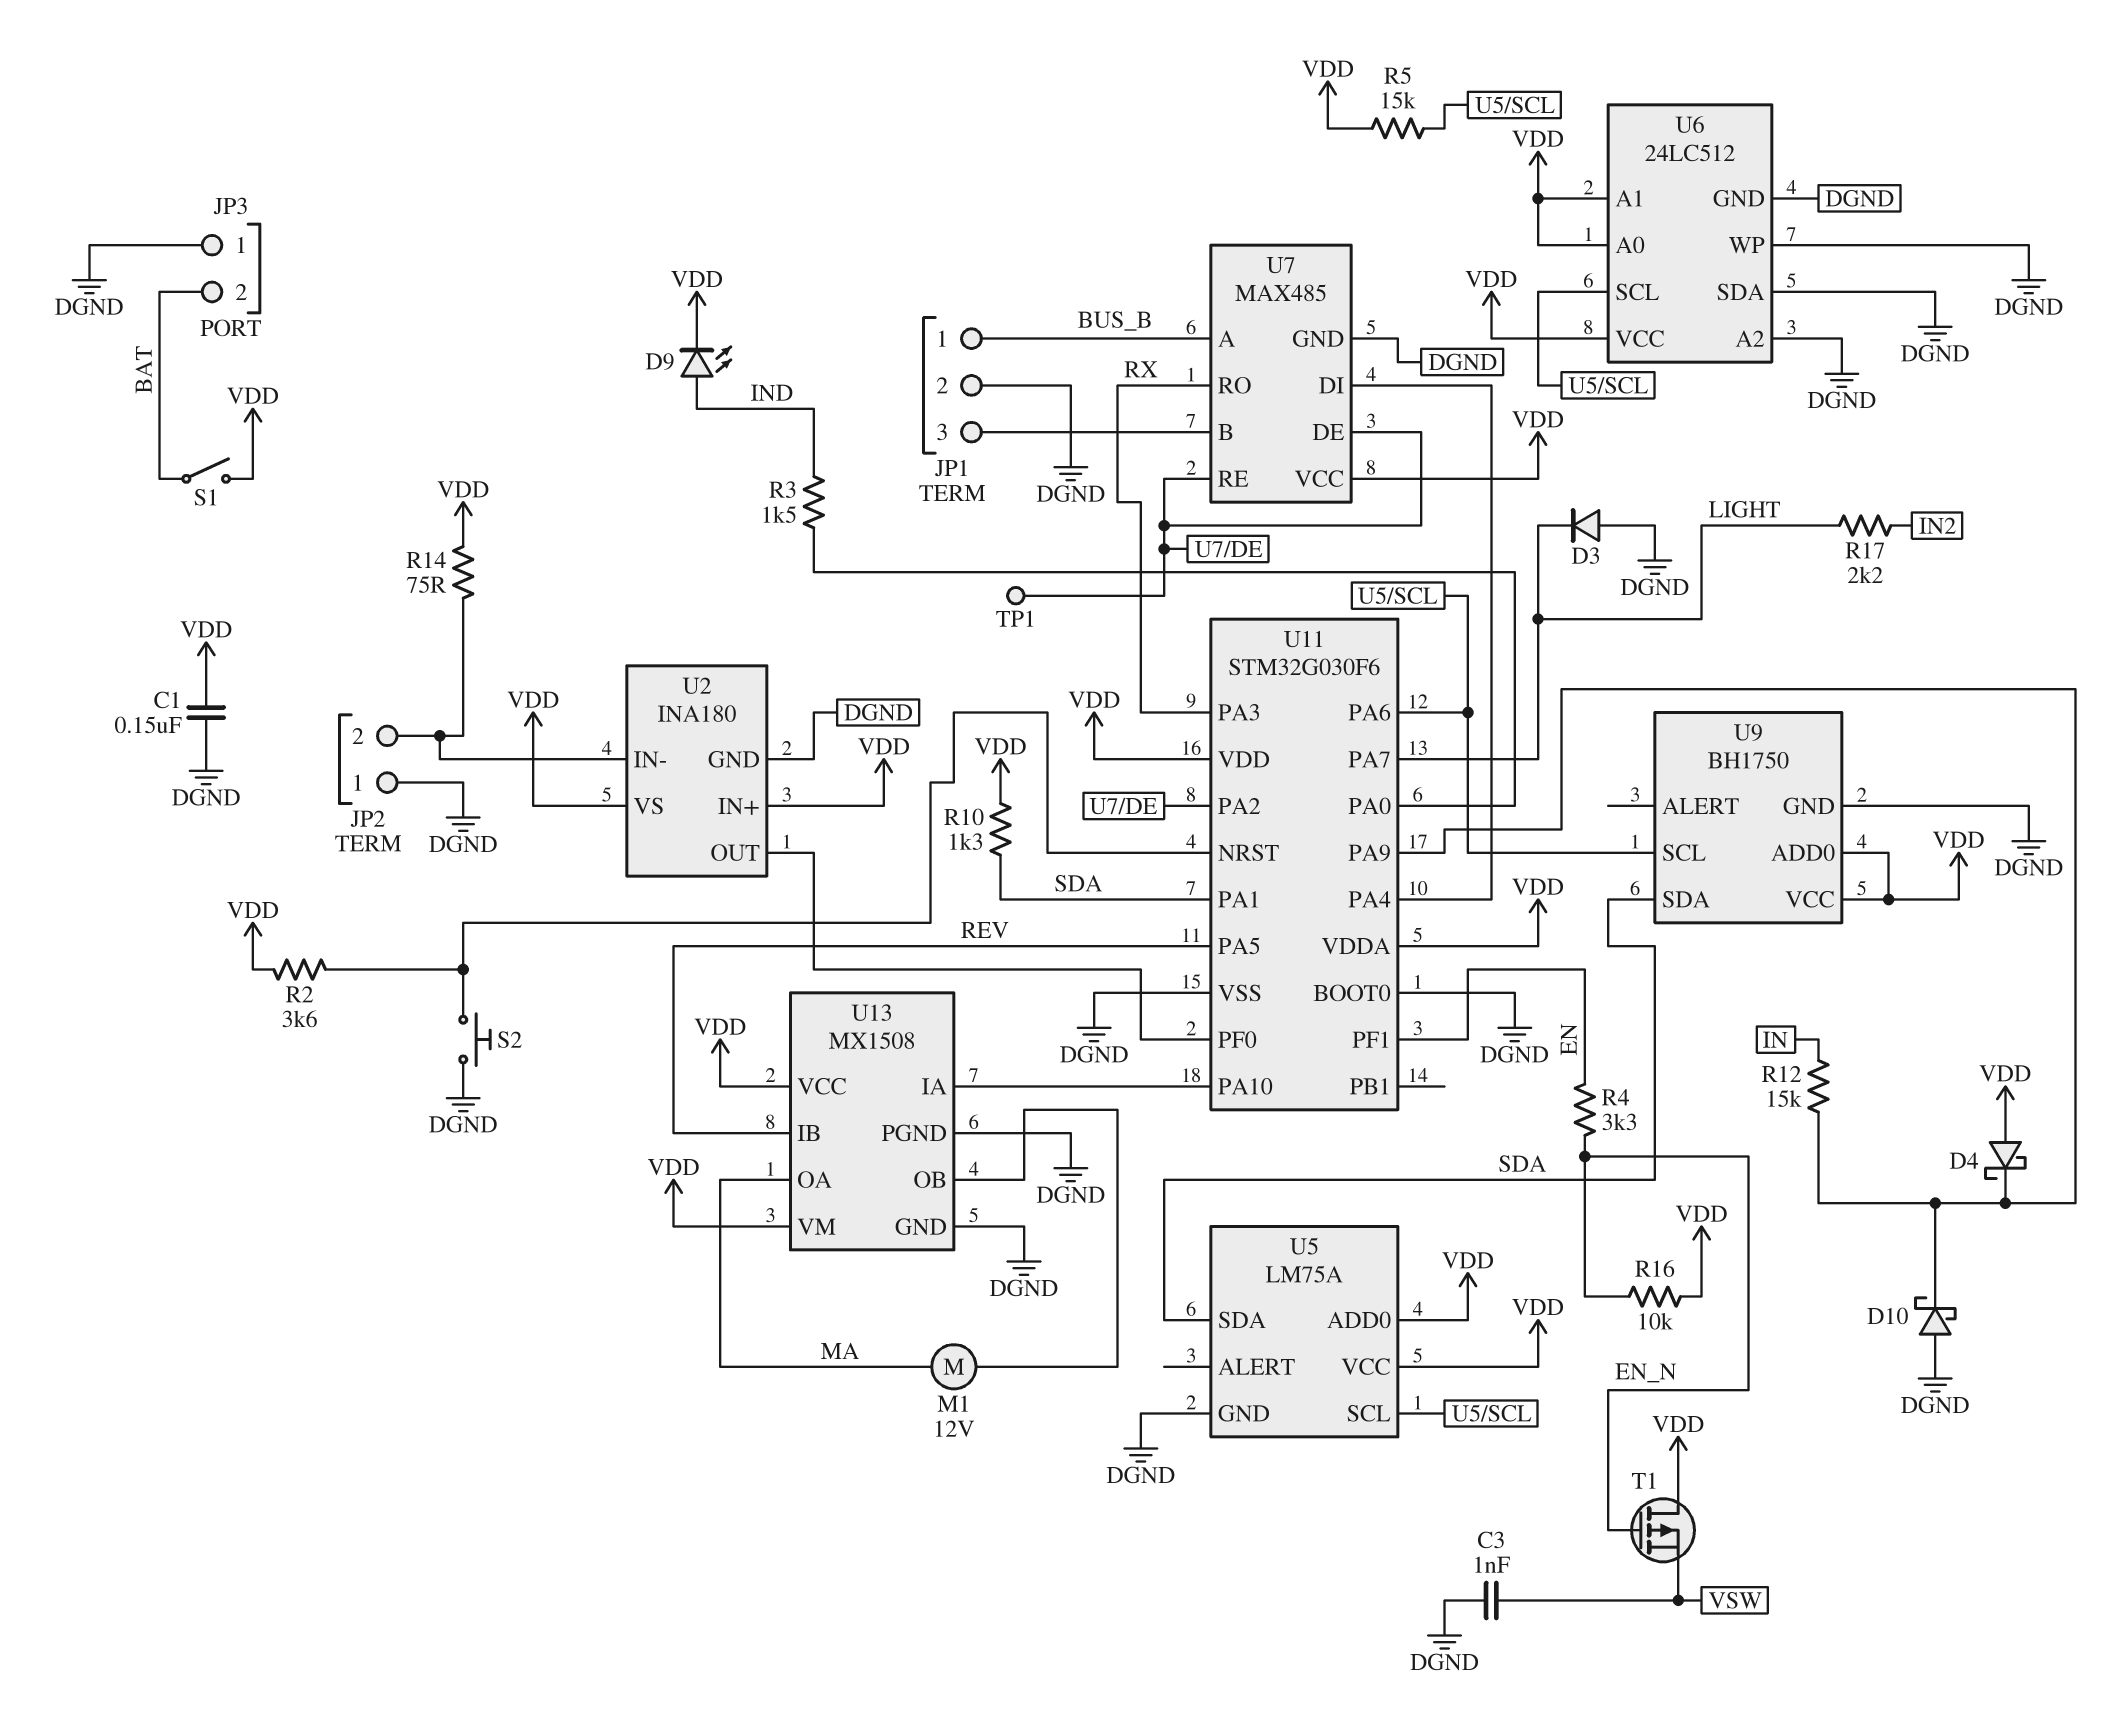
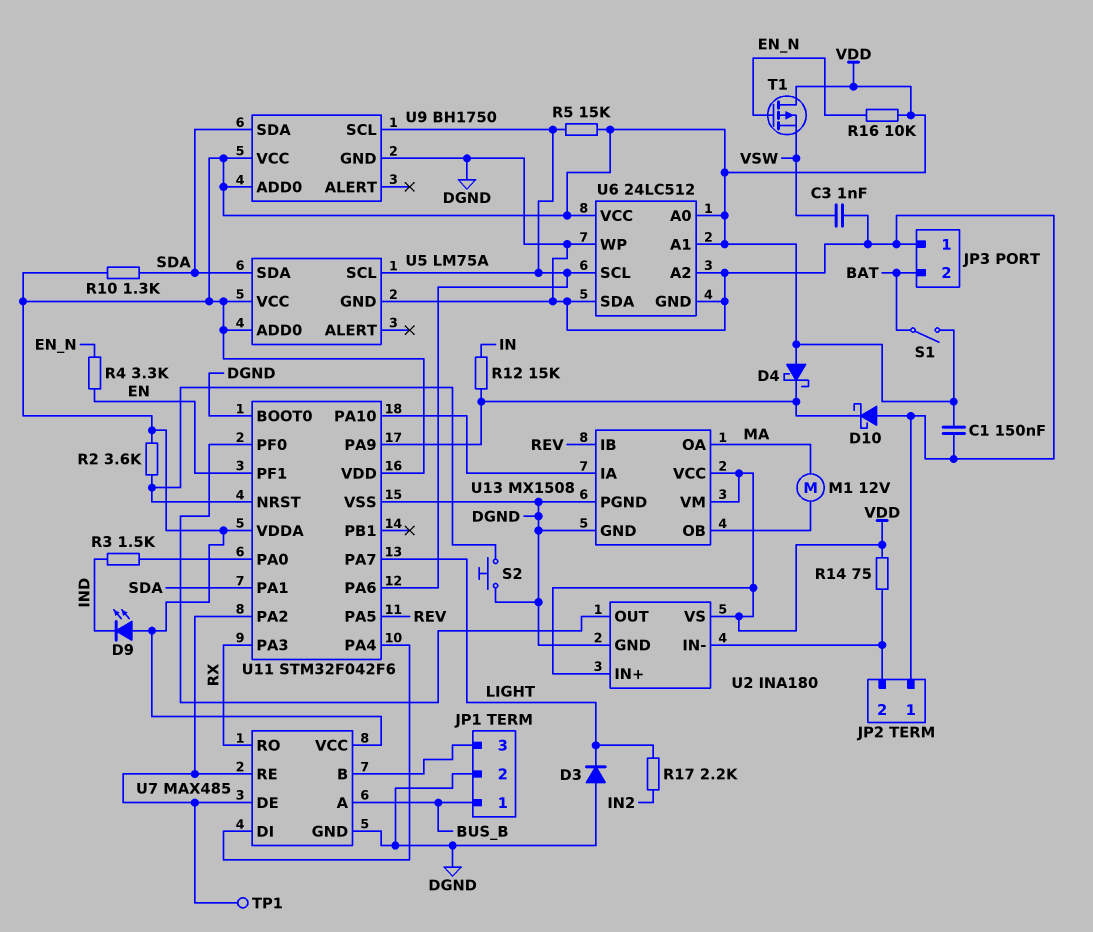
D9: LED (A IND, K VDD) -> LED (A VDD, K IND)
U11: STM32G030F6 -> STM32F042F6

